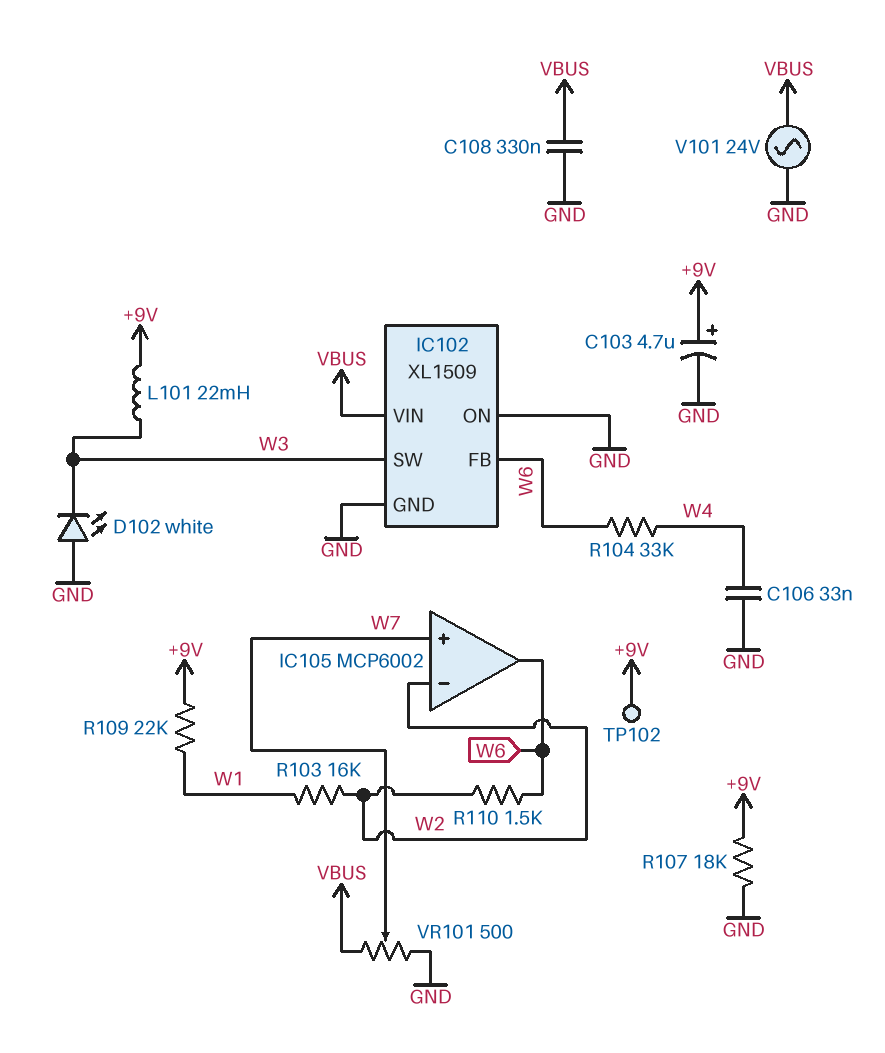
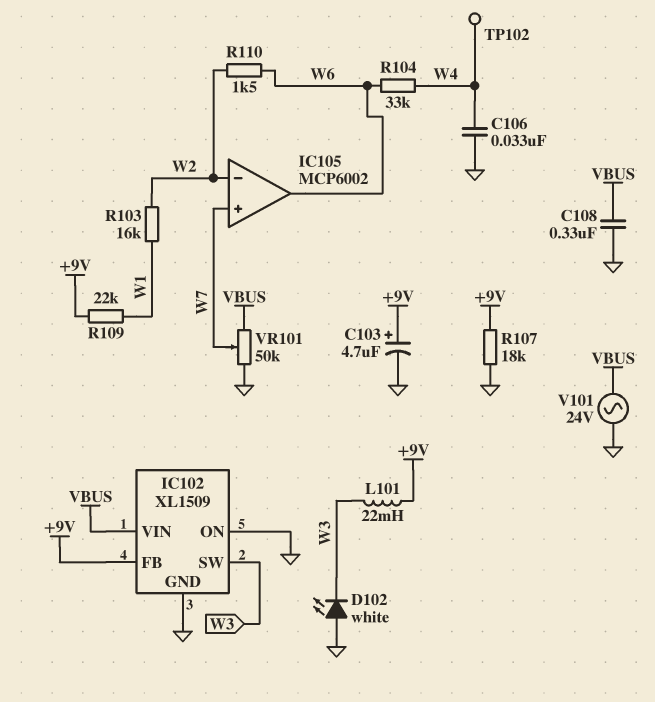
IC102 pin FB: W6 -> +9V
TP102: test point (+9V) -> test point (W4)
VR101: 500 (GND, VBUS, wiper W7) -> 50k (GND, VBUS, wiper W7)

